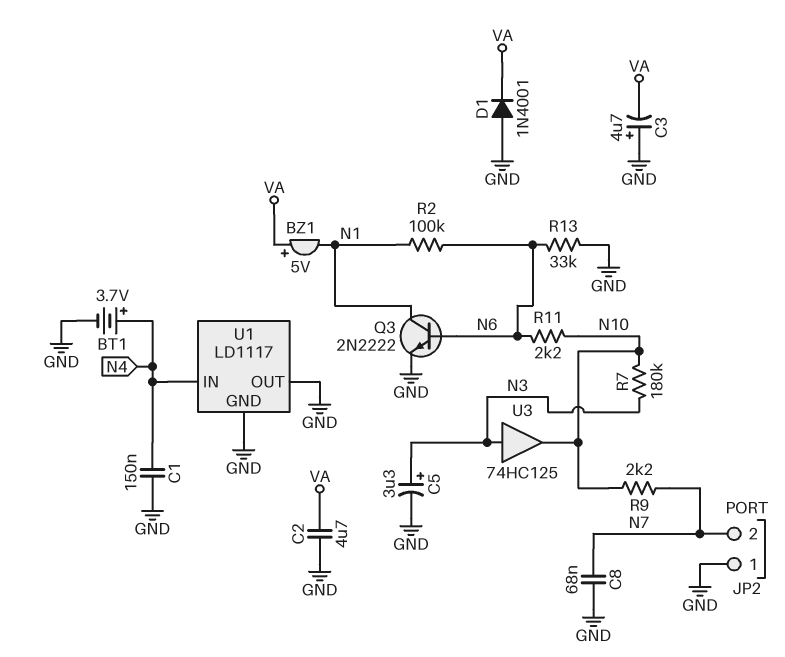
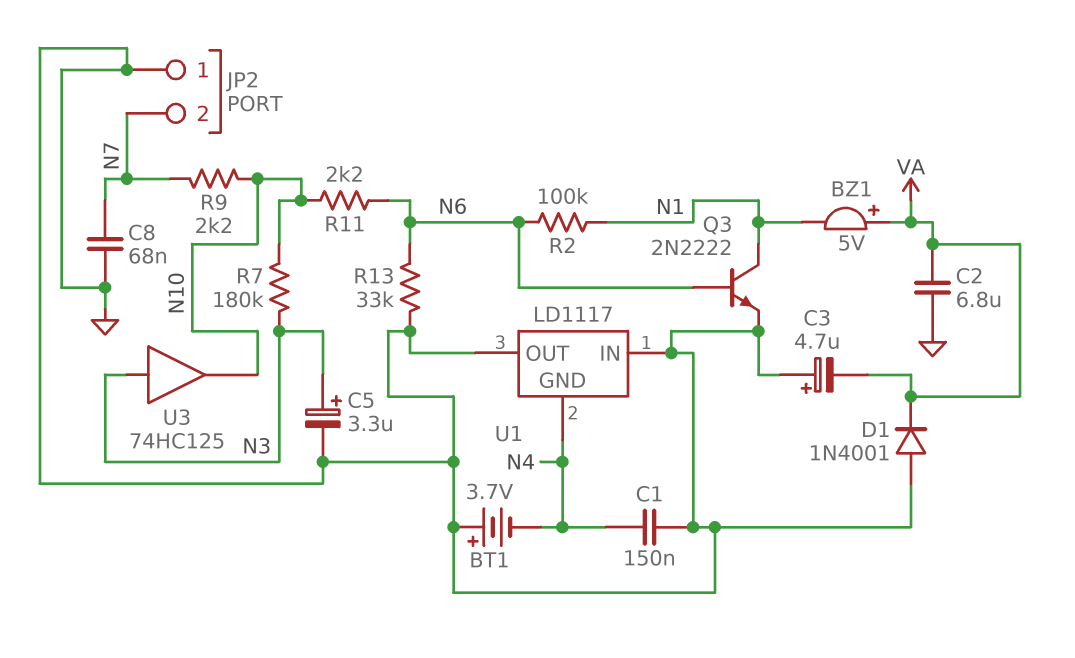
BT1: 3.7V (plus N4, minus GND) -> 3.7V (plus GND, minus N4)
C2: 4.7uF (GND, VA) -> 6.8uF (GND, VA)
U1 pin GND: GND -> N4
U1 pin IN: N4 -> GND

